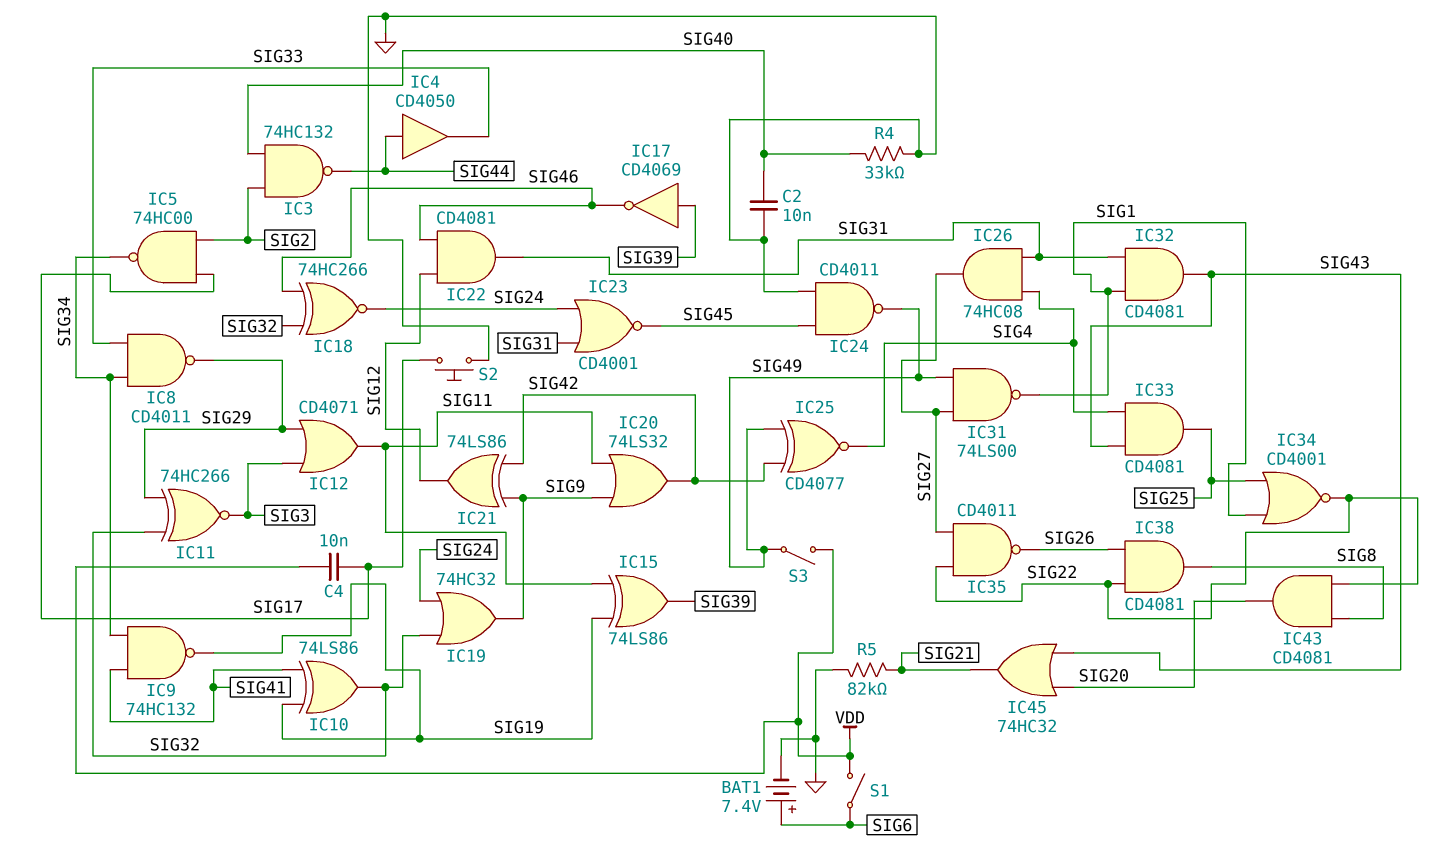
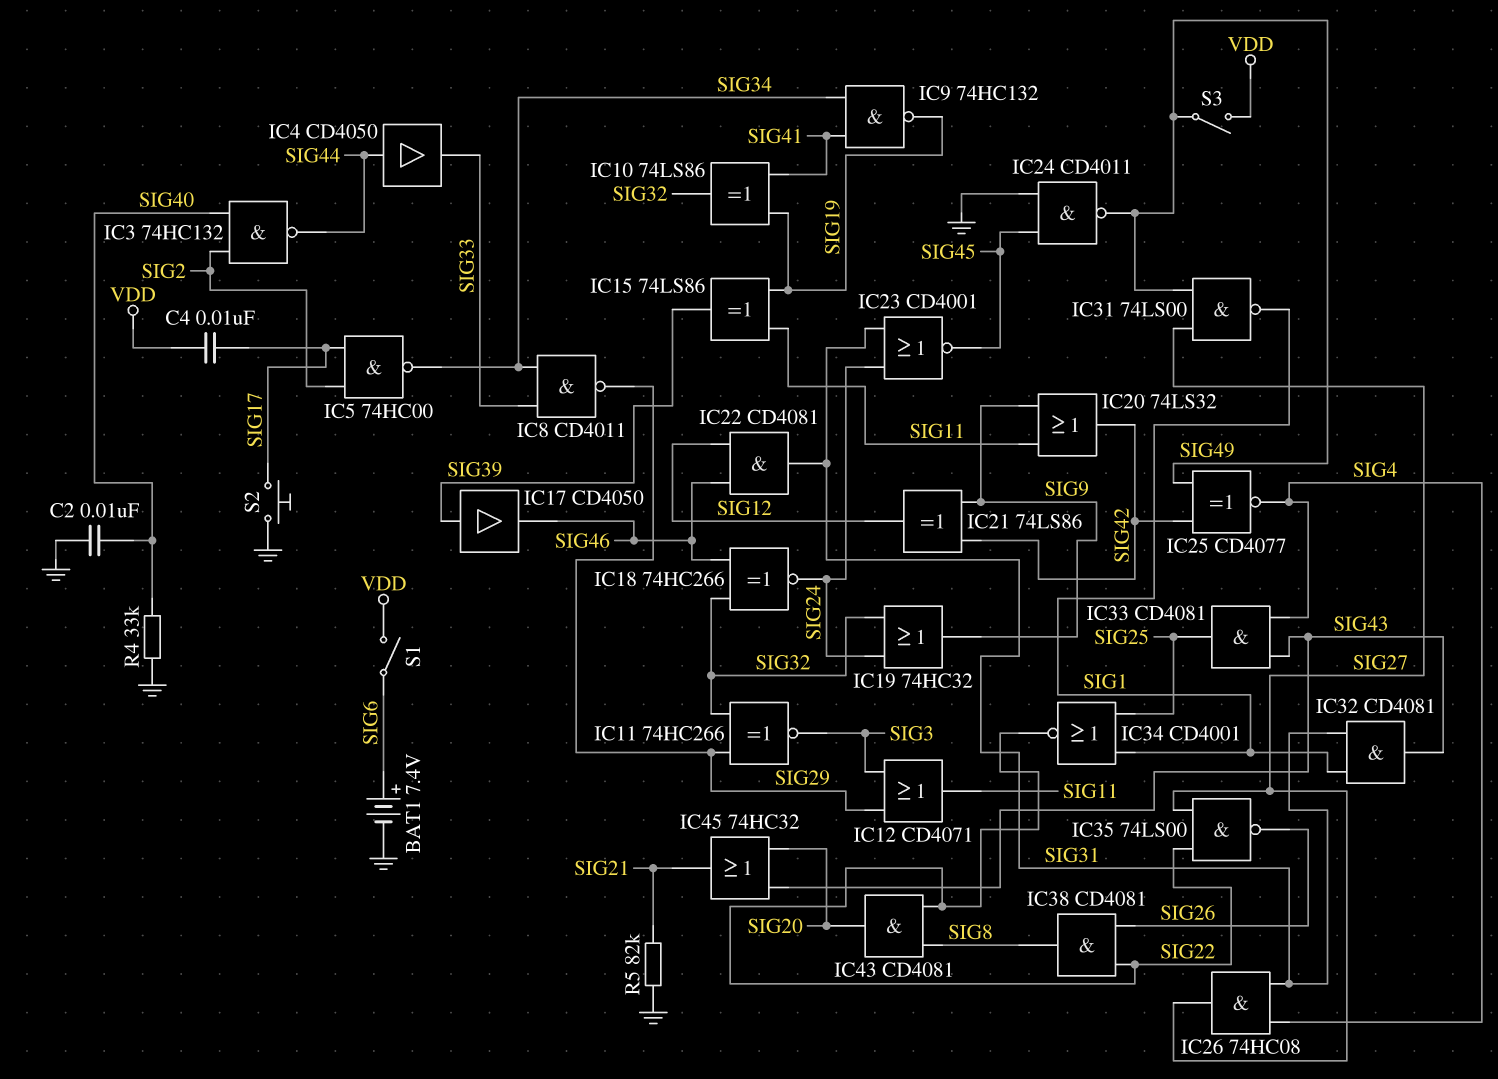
IC17: NOT CD4069 (in SIG39, out SIG46) -> buffer CD4050 (in SIG39, out SIG46)
IC35: NAND CD4011 (in SIG22, in SIG27, out SIG26) -> NAND 74LS00 (in SIG22, in SIG27, out SIG26)

